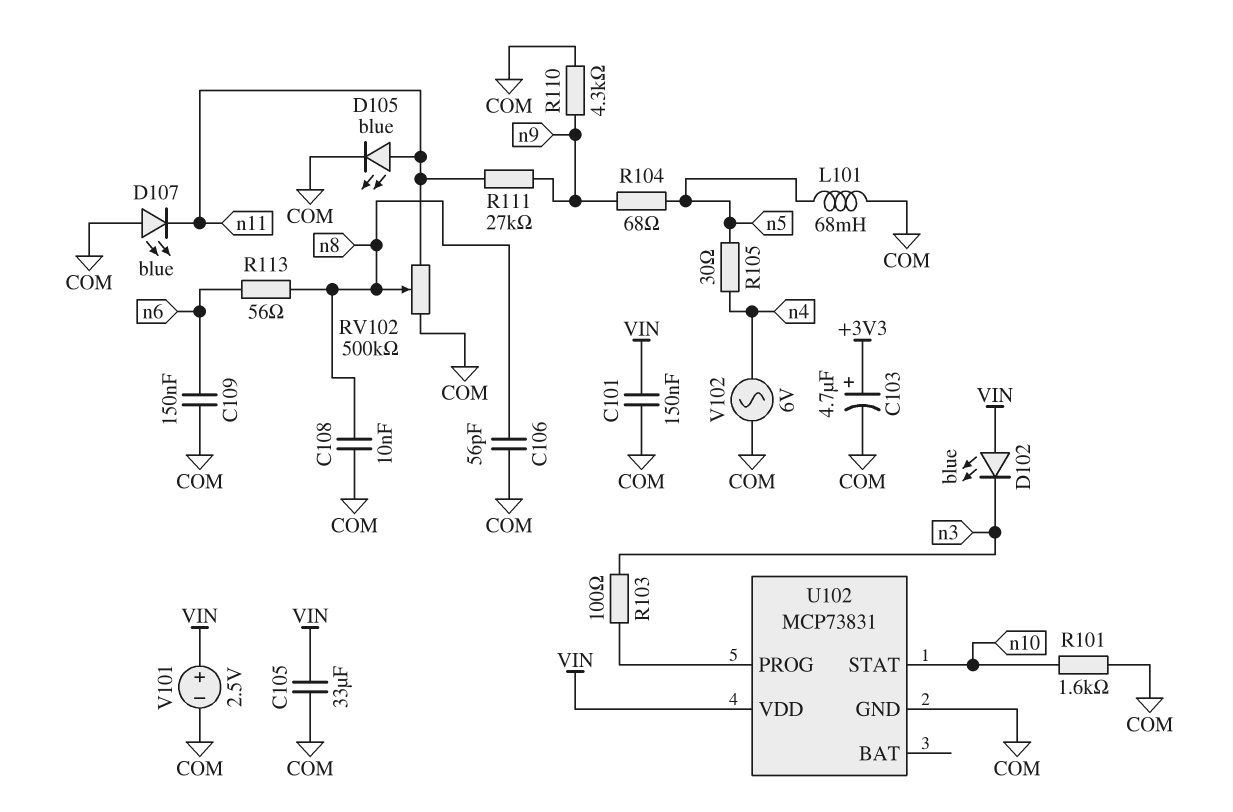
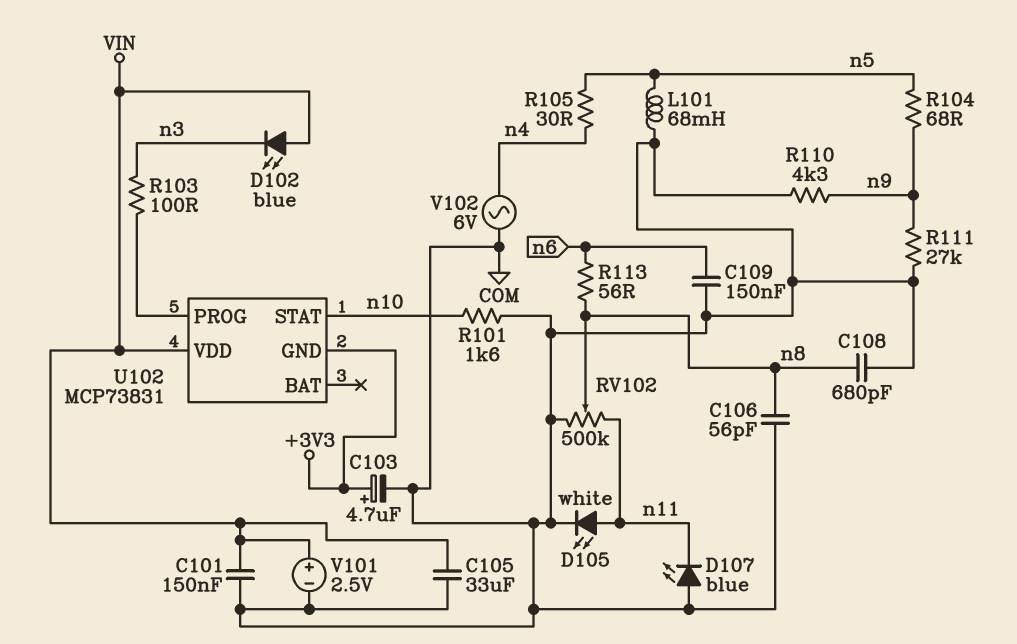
C108: 10nF (COM, n8) -> 680pF (COM, n8)
D105: LED blue (A n11, K COM) -> LED white (A n11, K COM)
R111: 27k (n9, n11) -> 27k (COM, n9)
U102 pin GND: COM -> +3V3

